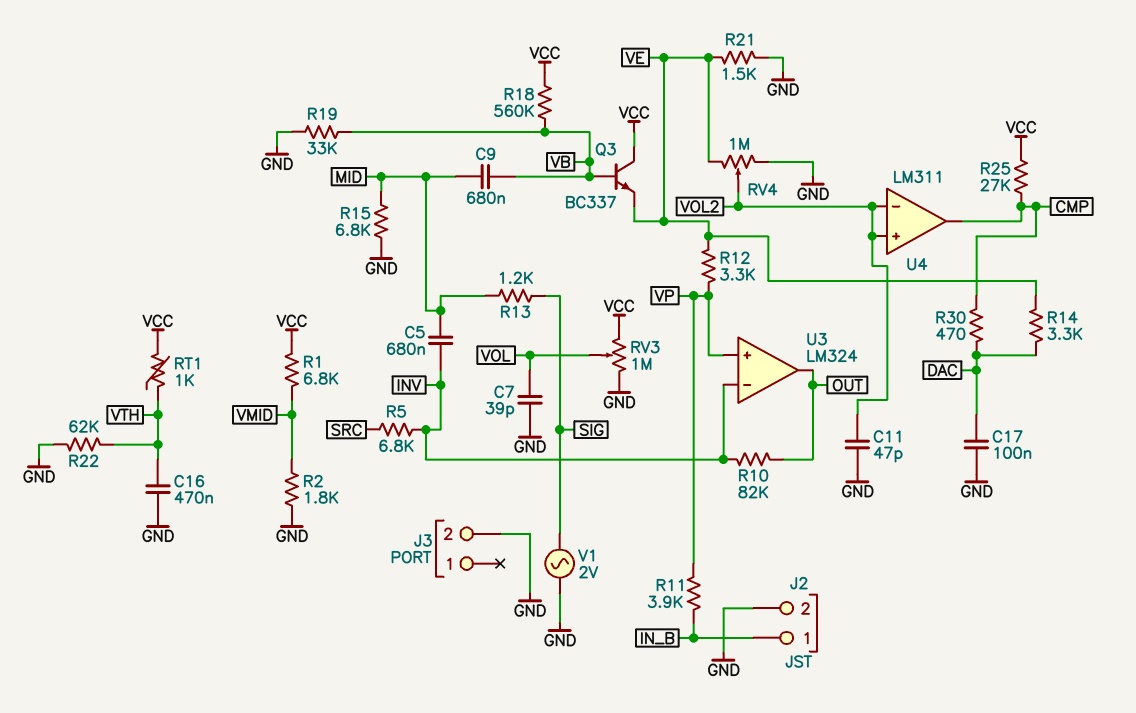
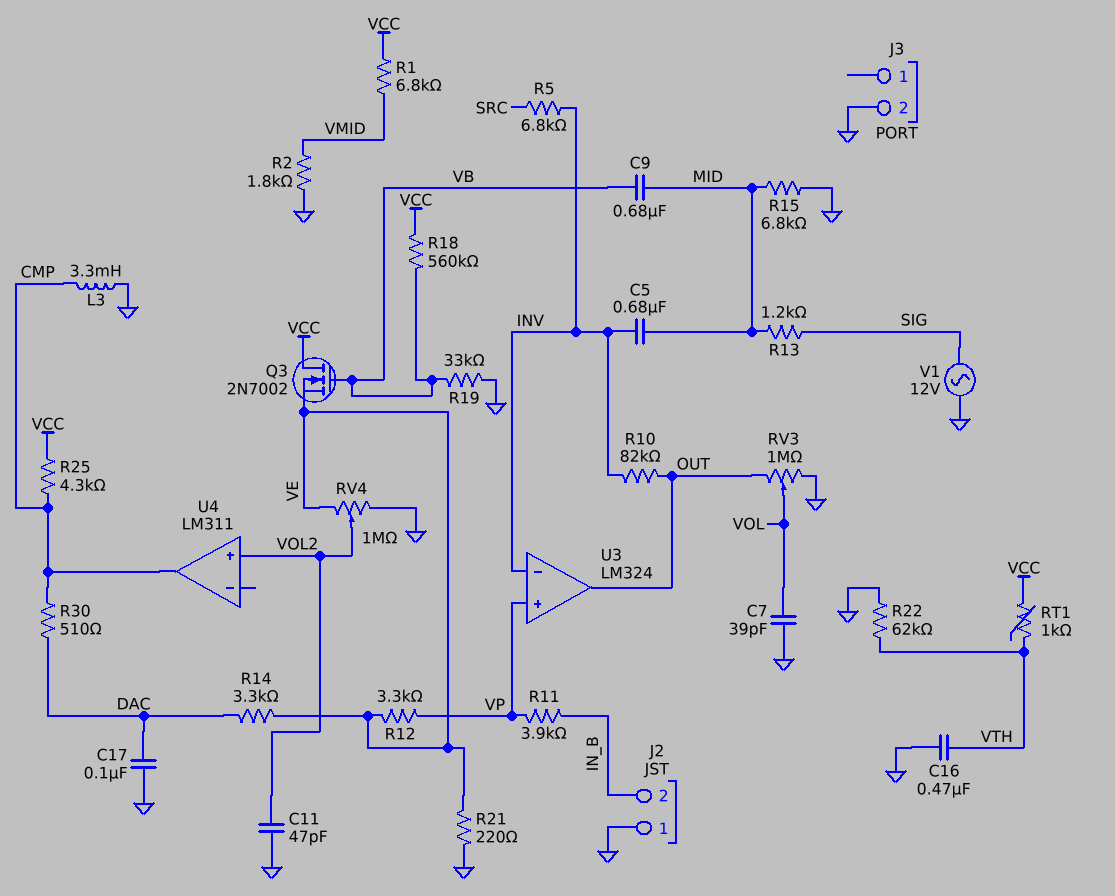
J2 pin 1: IN_B -> GND
J2 pin 2: GND -> IN_B
L3: none -> 3.3mH (CMP, GND)
Q3: NPN BC337 (B VB, C VCC, E VE) -> NMOS 2N7002 (G VB, D VCC, S VE)
R21: 1.5k (GND, VE) -> 220 (GND, VE)
R25: 27k (CMP, VCC) -> 4.3k (CMP, VCC)
R30: 470 (CMP, DAC) -> 510 (CMP, DAC)
RV3: 1M (GND, VCC, wiper VOL) -> 1M (GND, OUT, wiper VOL)
U4 pin in-: VOL2 -> none
V1: AC 2V (GND, SIG) -> AC 12V (GND, SIG)

